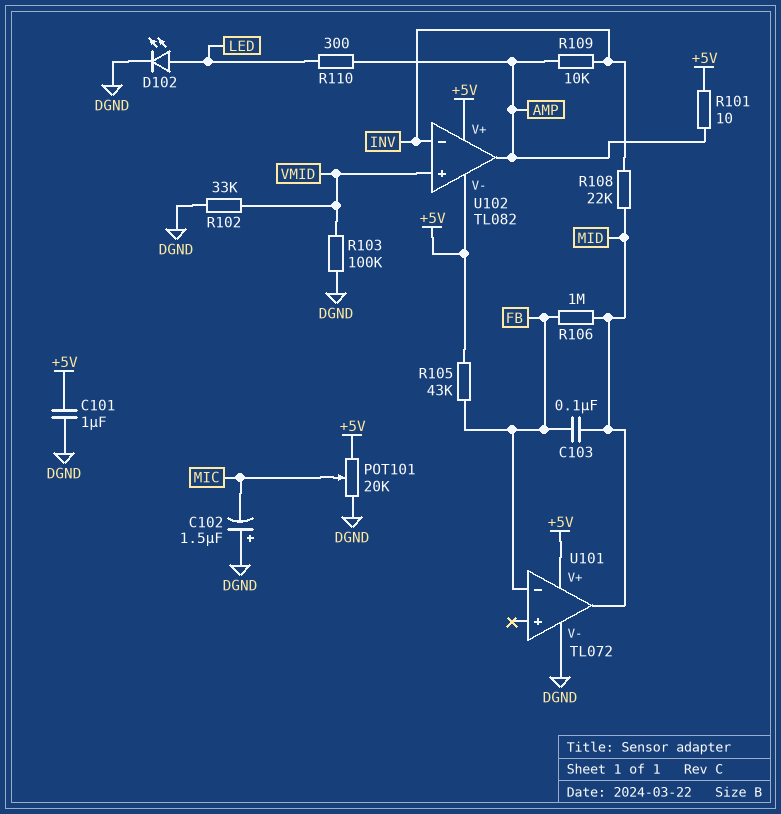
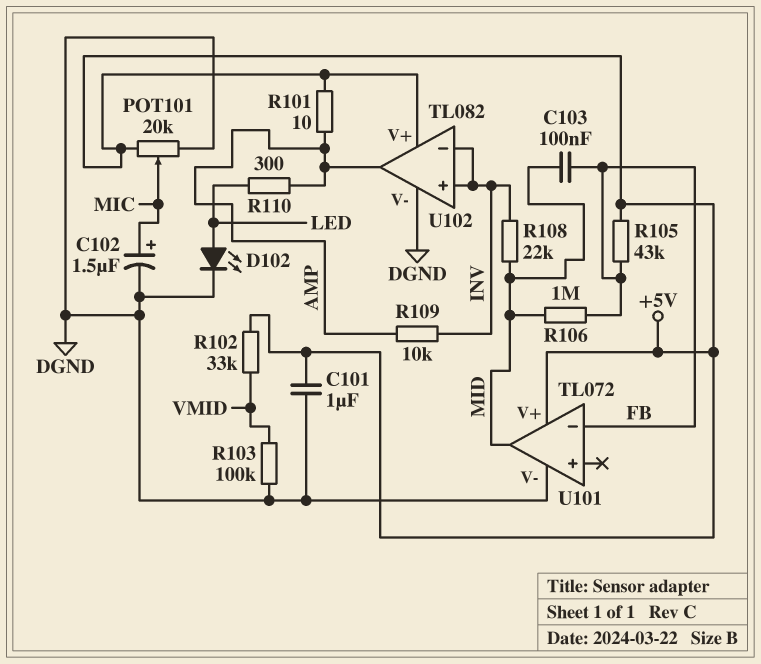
C102: 1.5uF (plus DGND, minus MIC) -> 1.5uF (plus MIC, minus DGND)
R102: 33k (DGND, VMID) -> 33k (+5V, VMID)
U102 pin V-: +5V -> DGND
U102 pin in+: VMID -> INV

